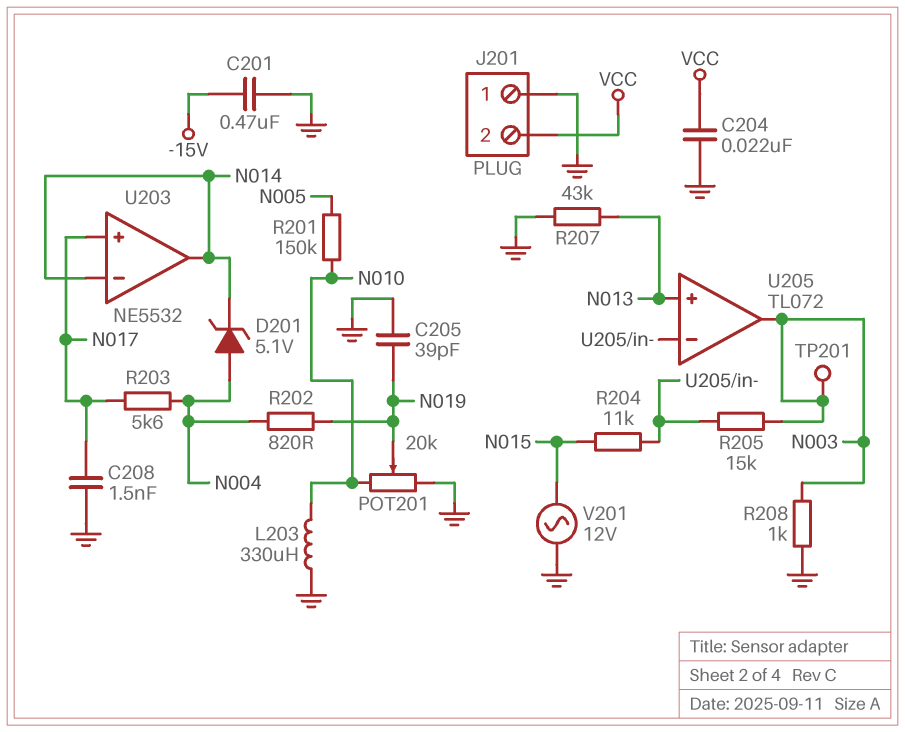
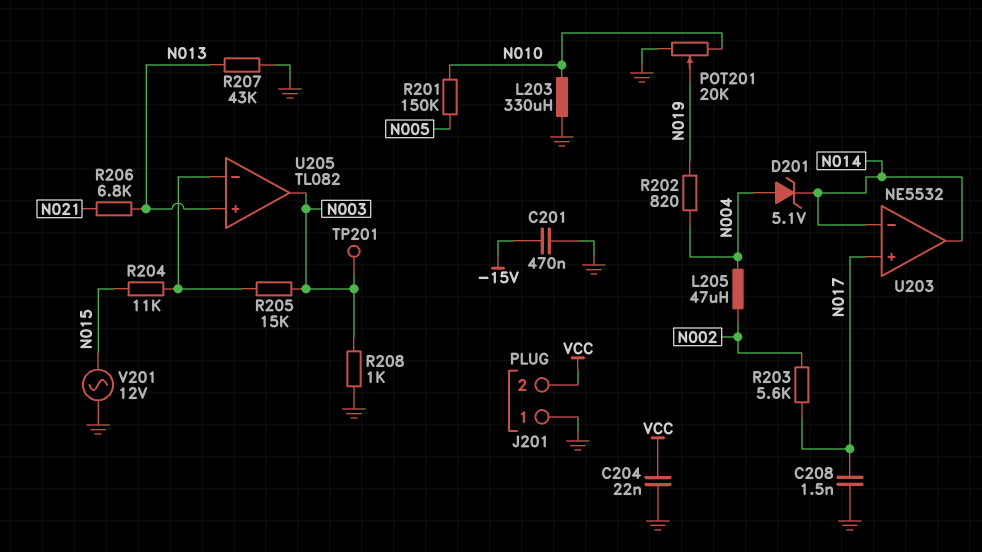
C205: 39pF (GND, N019) -> none
L205: none -> 47uH (N002, N004)
R203: 5.6k (N004, N017) -> 5.6k (N002, N017)
R206: none -> 6.8k (N013, N021)
U205: TL072 -> TL082

